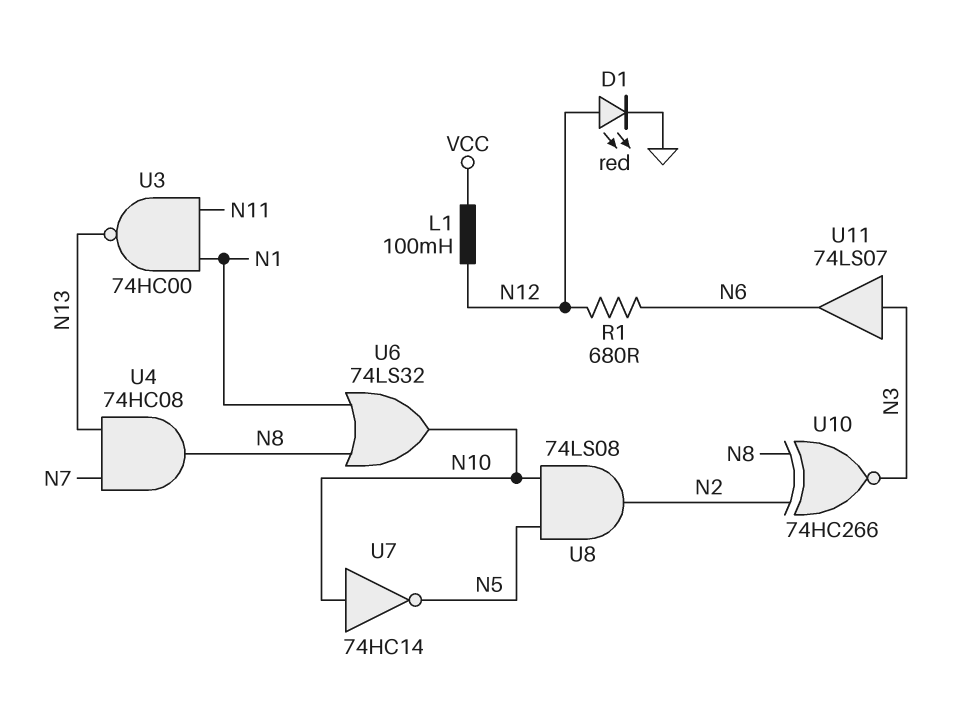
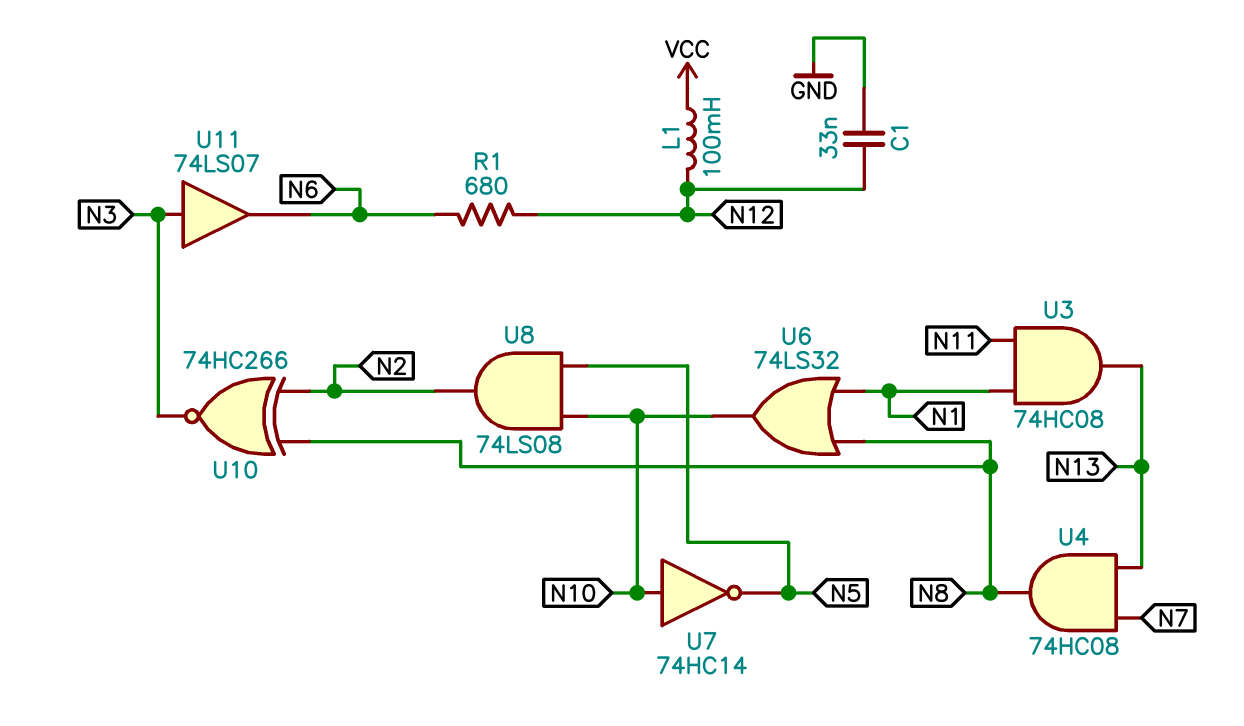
C1: none -> 33nF (GND, N12)
D1: LED red (A N12, K GND) -> none
U3: NAND 74HC00 (in N1, in N11, out N13) -> AND 74HC08 (in N1, in N11, out N13)

